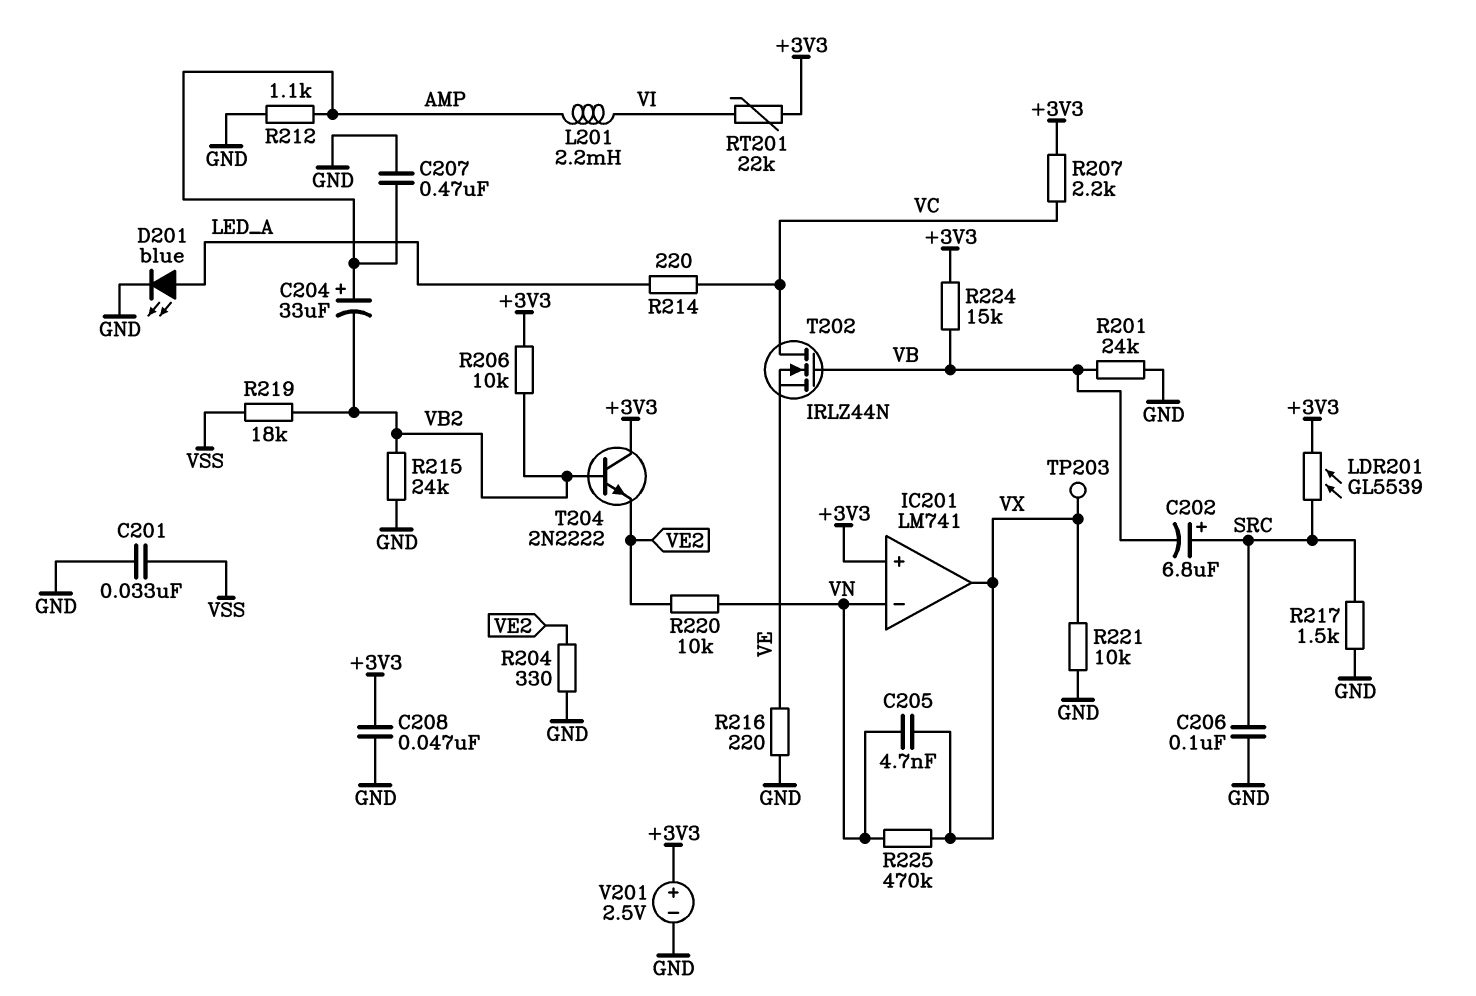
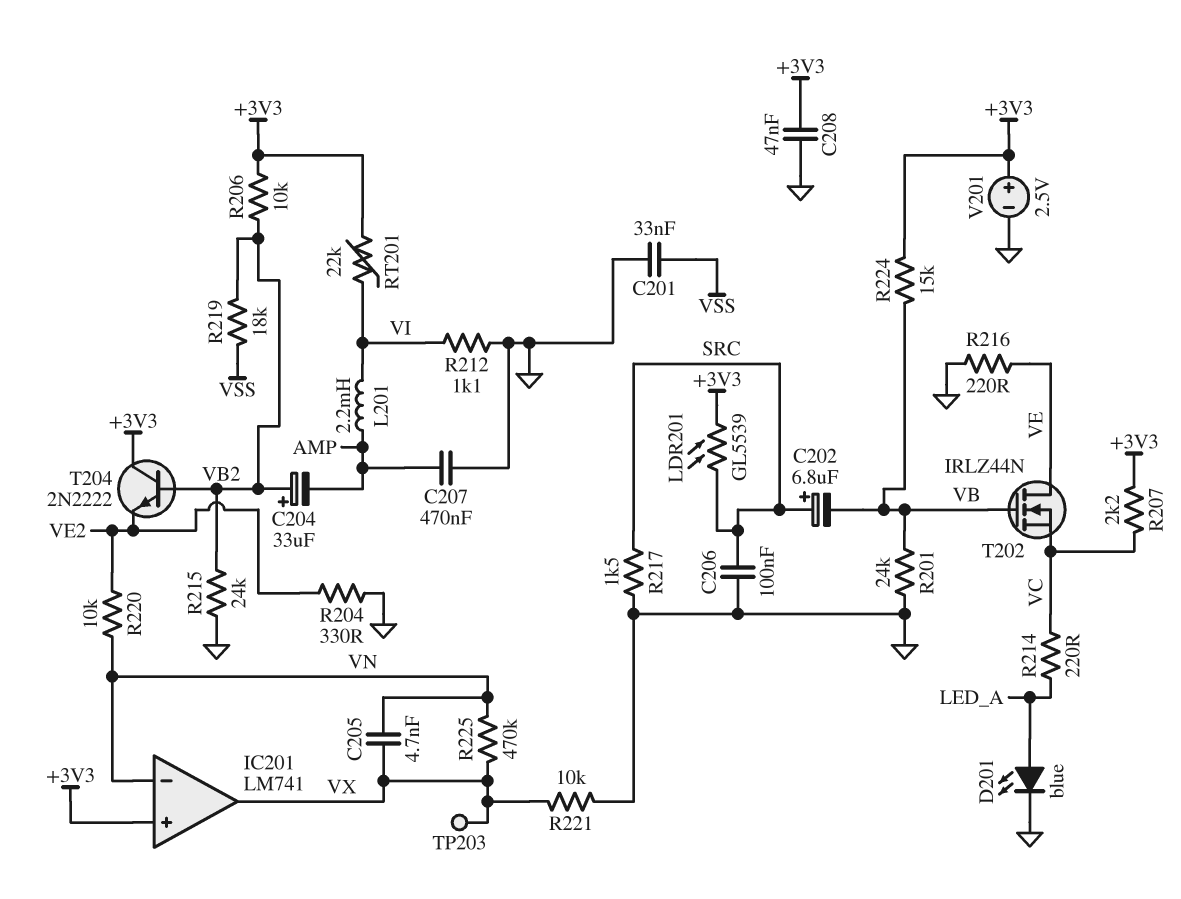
C204: 33uF (plus AMP, minus VB2) -> 33uF (plus VB2, minus AMP)
R212: 1.1k (AMP, GND) -> 1.1k (GND, VI)
T202: NMOS IRLZ44N (G VB, D VC, S VE) -> NMOS IRLZ44N (G VB, D VE, S VC)

